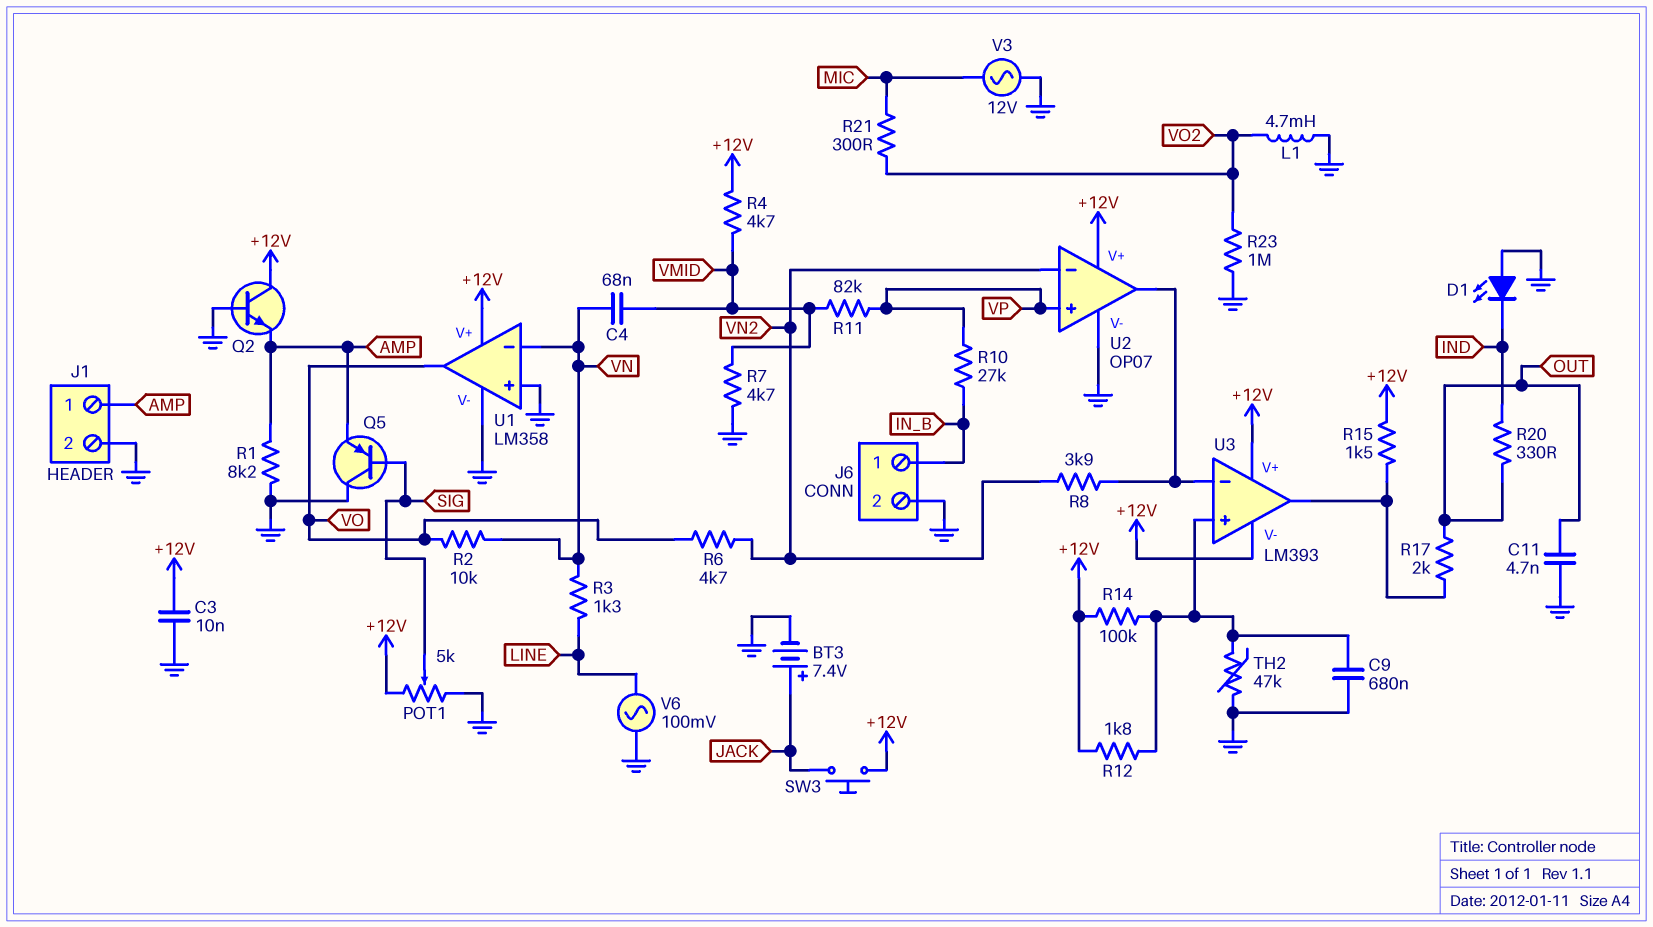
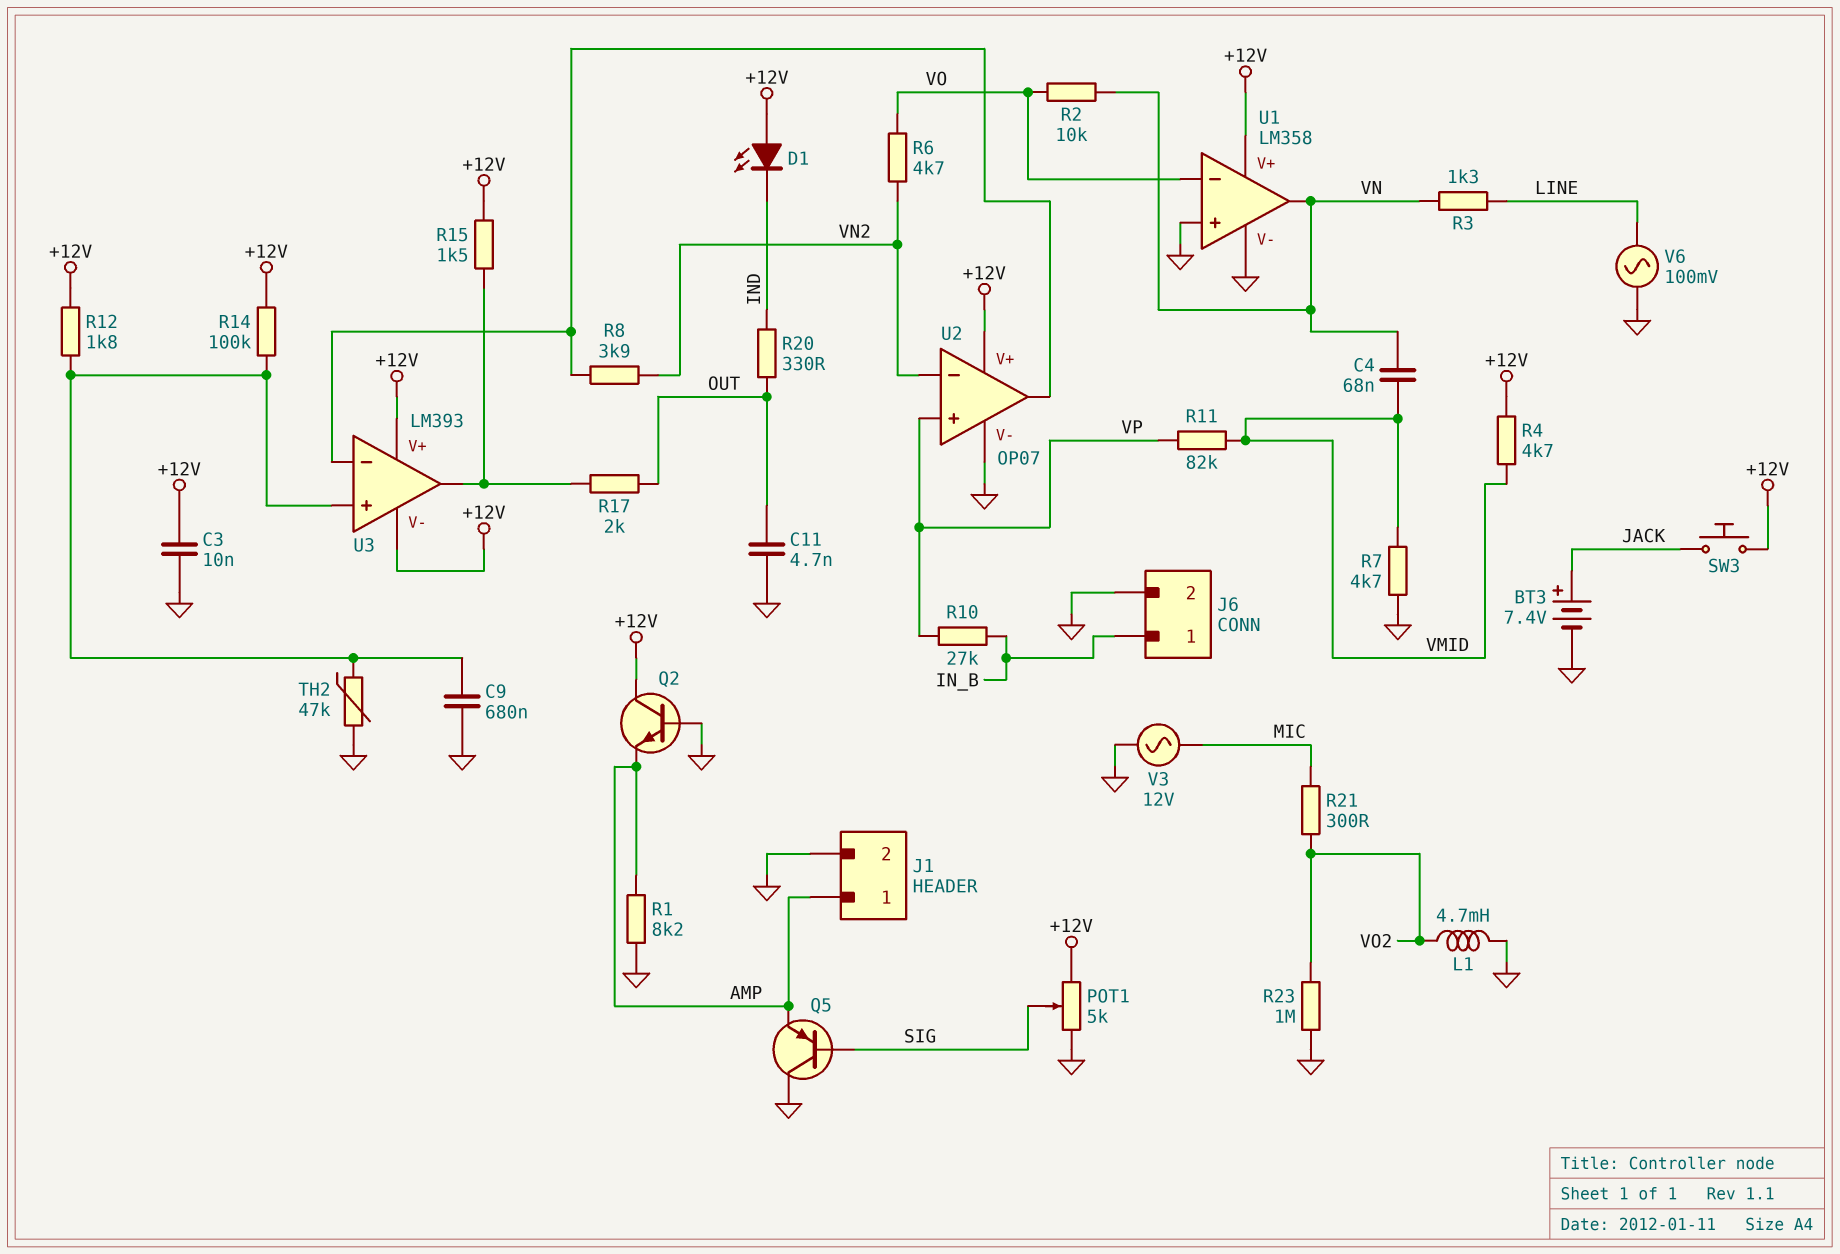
D1: LED (A GND, K IND) -> LED (A +12V, K IND)
U1 pin in-: VN -> VO
U1 pin out: VO -> VN

